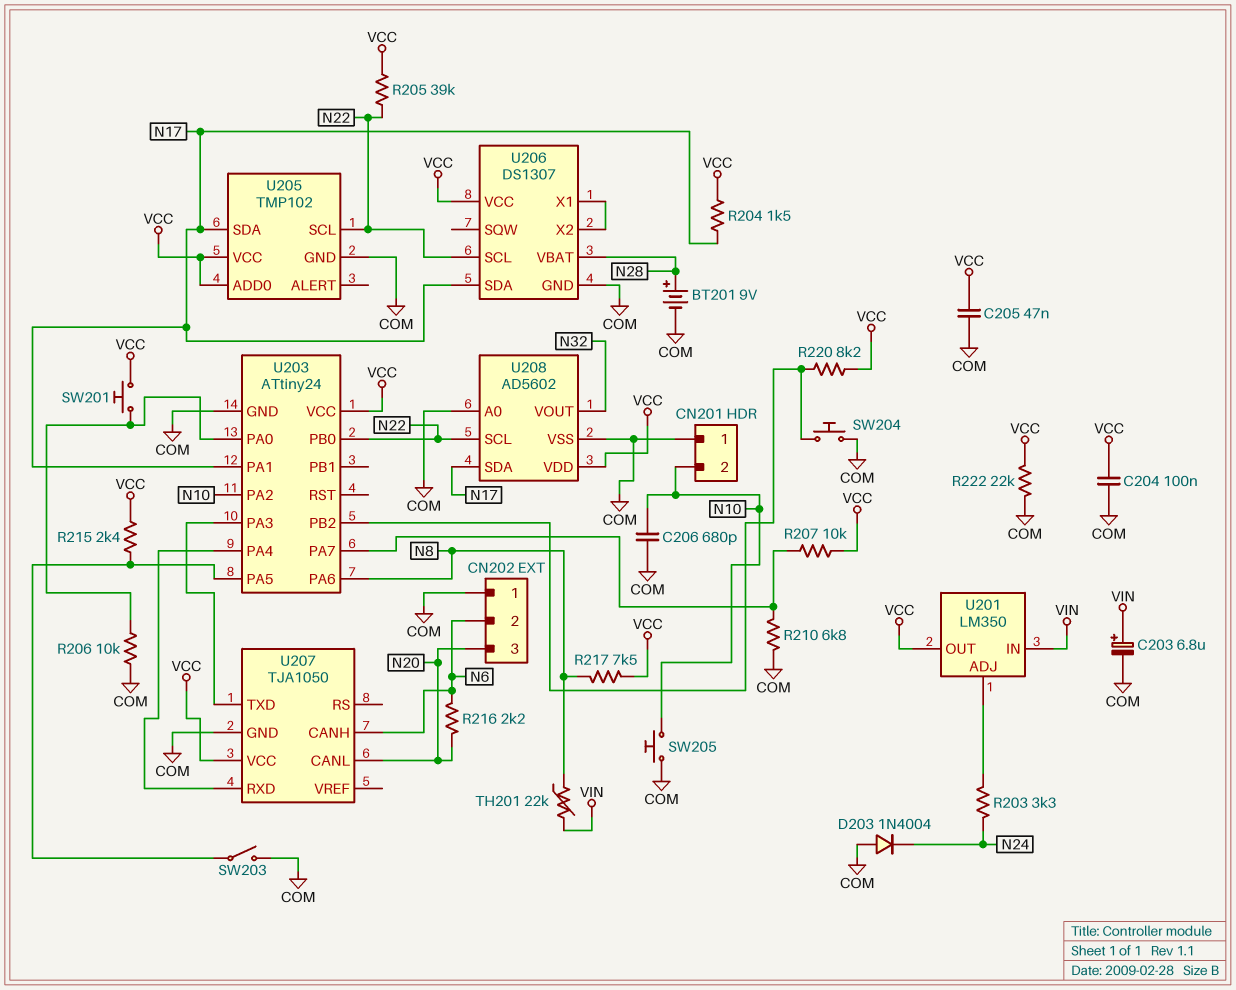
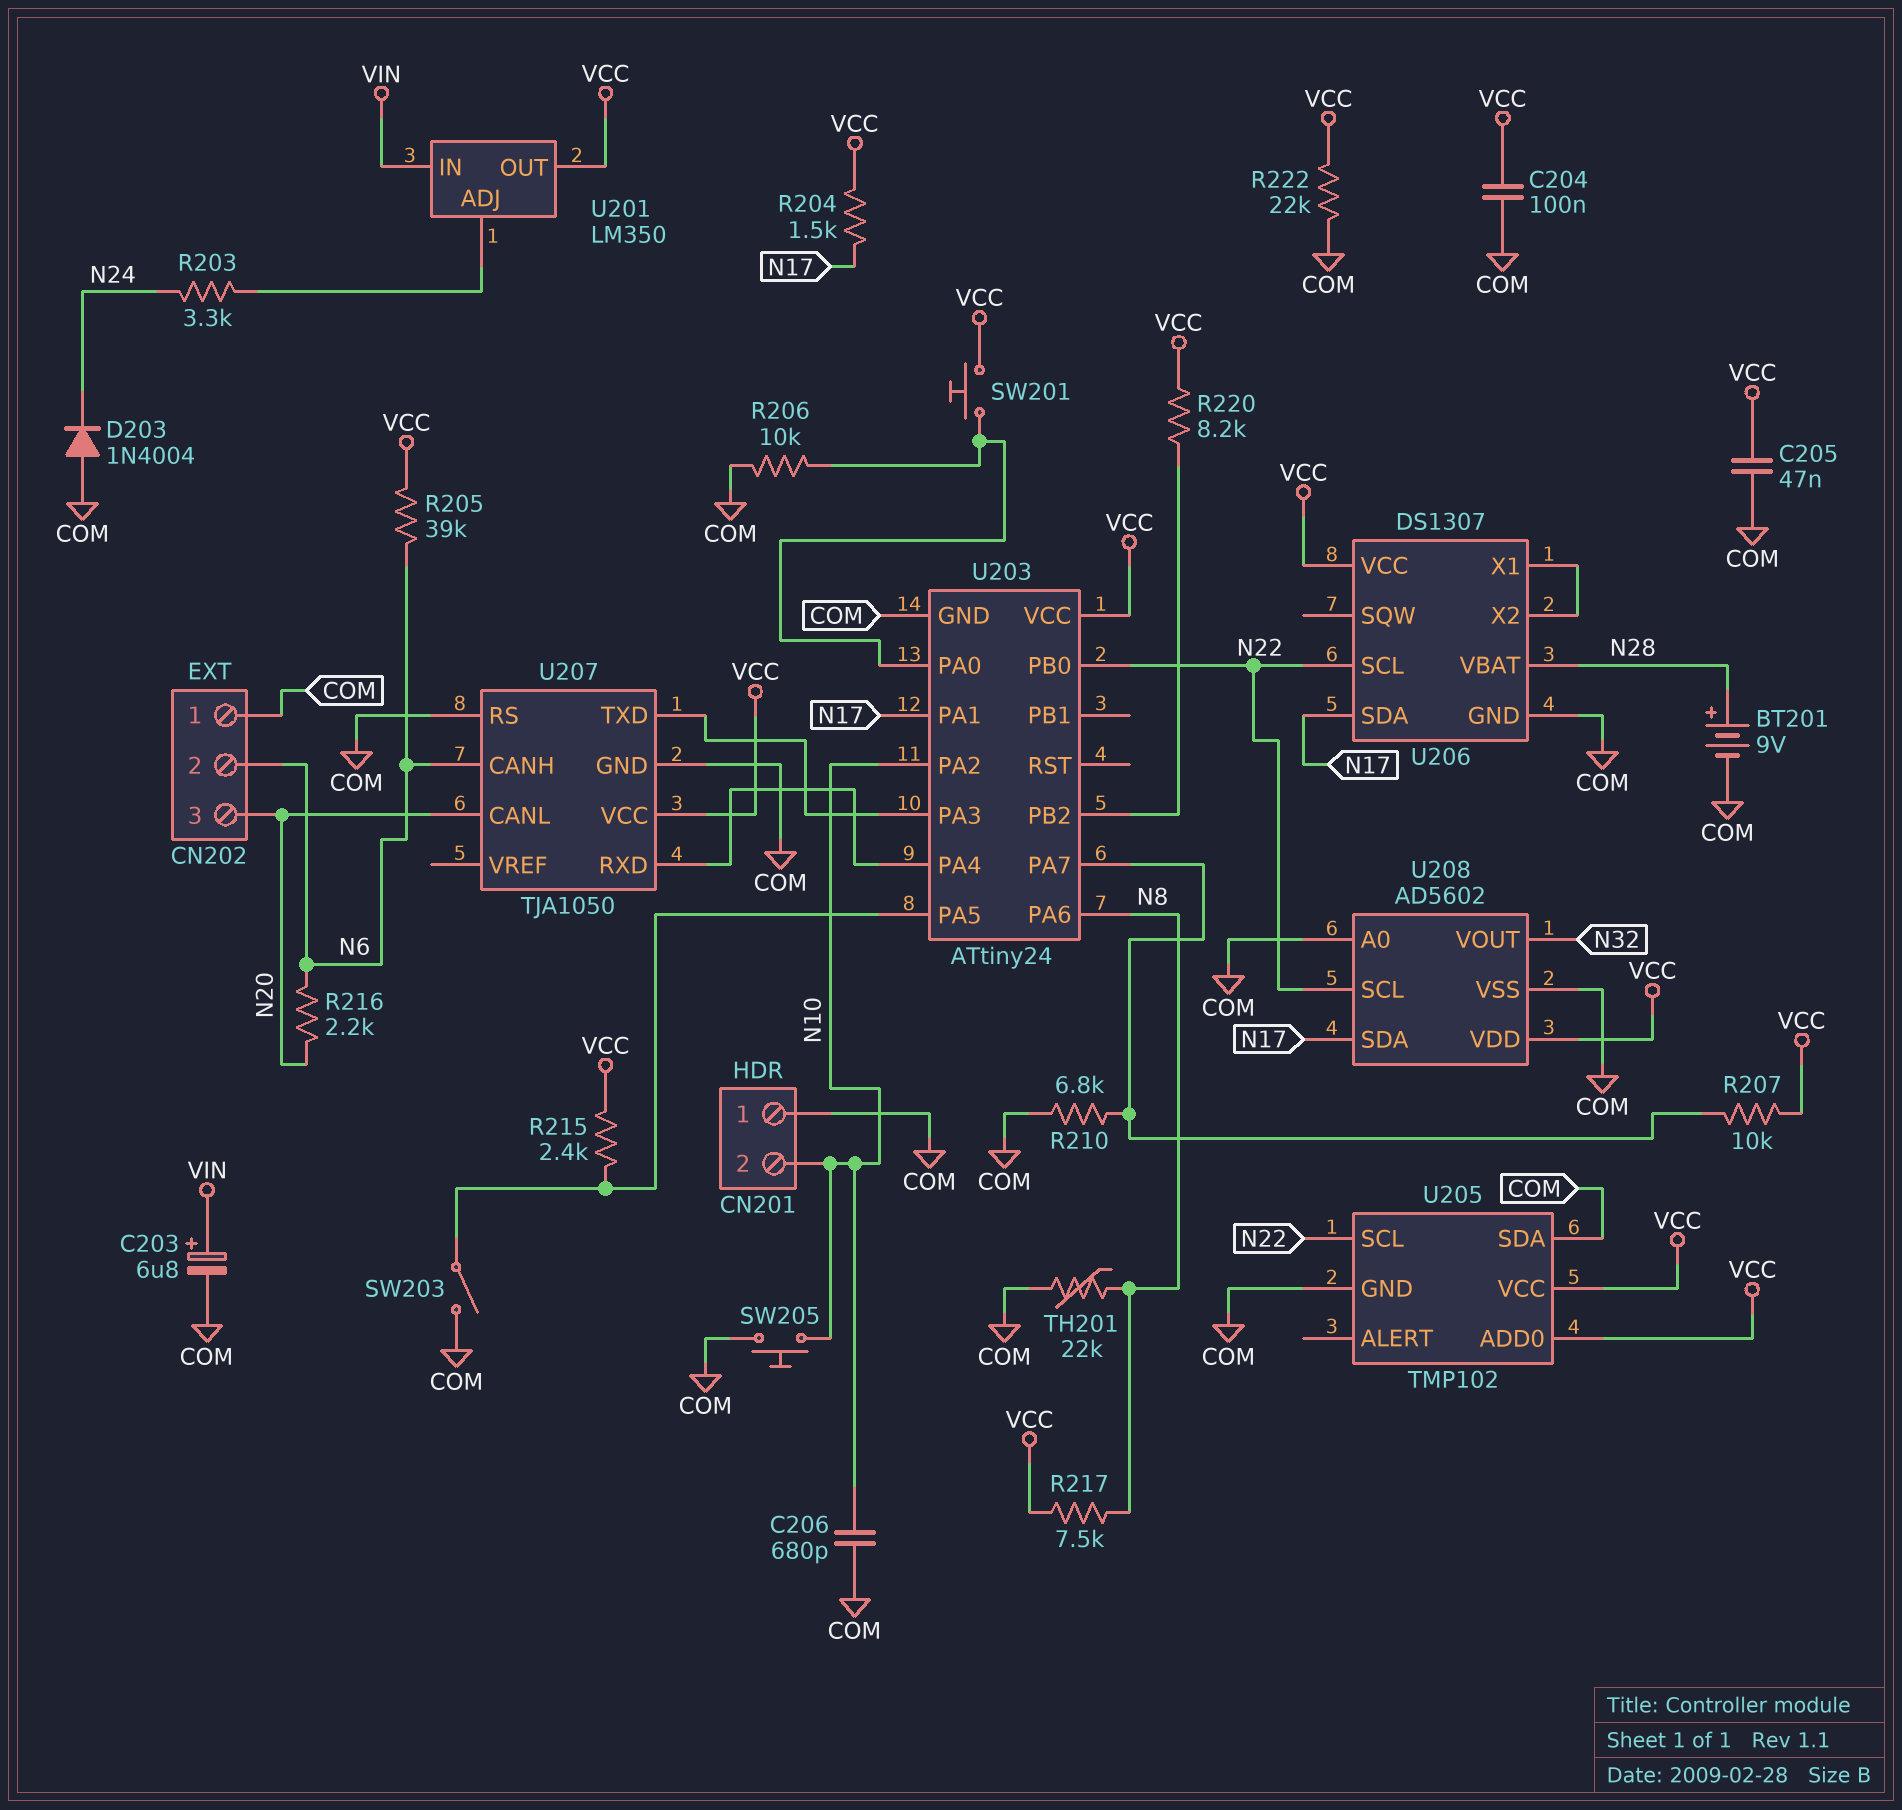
R205: 39k (N22, VCC) -> 39k (N6, VCC)
SW204: button (COM, U203/PB2) -> none
TH201: 22k (N8, VIN) -> 22k (COM, N8)
U205 pin SDA: N17 -> COM
U207 pin RS: none -> COM

